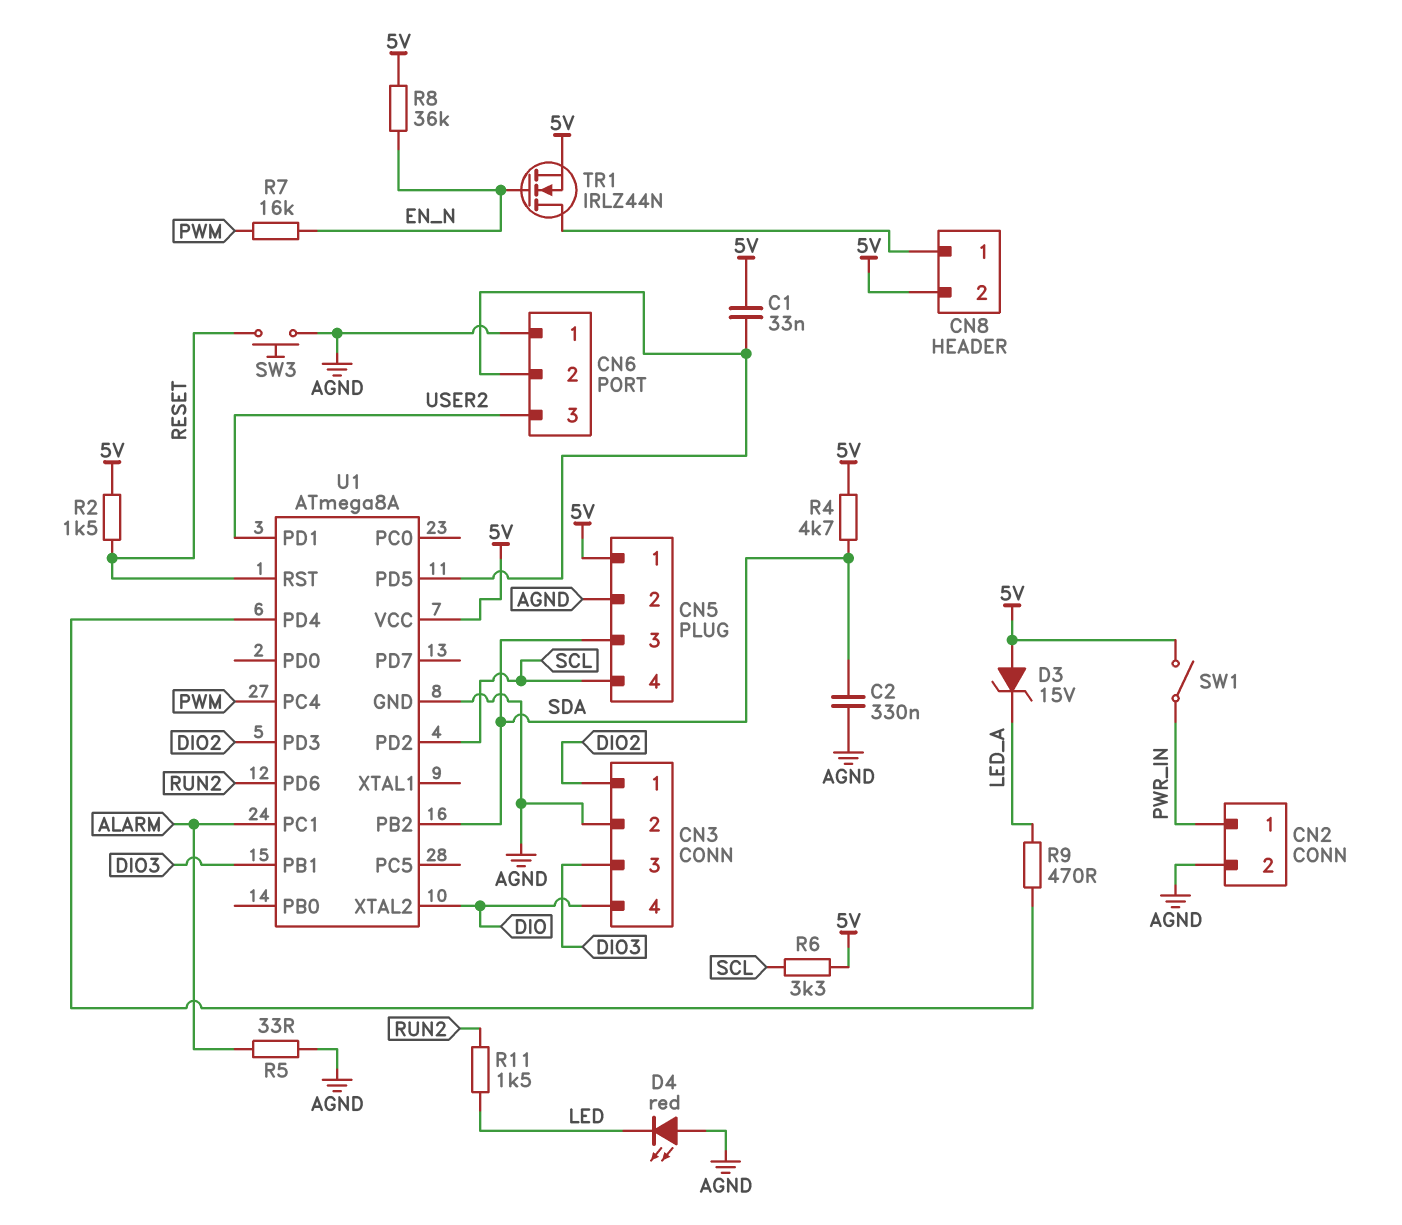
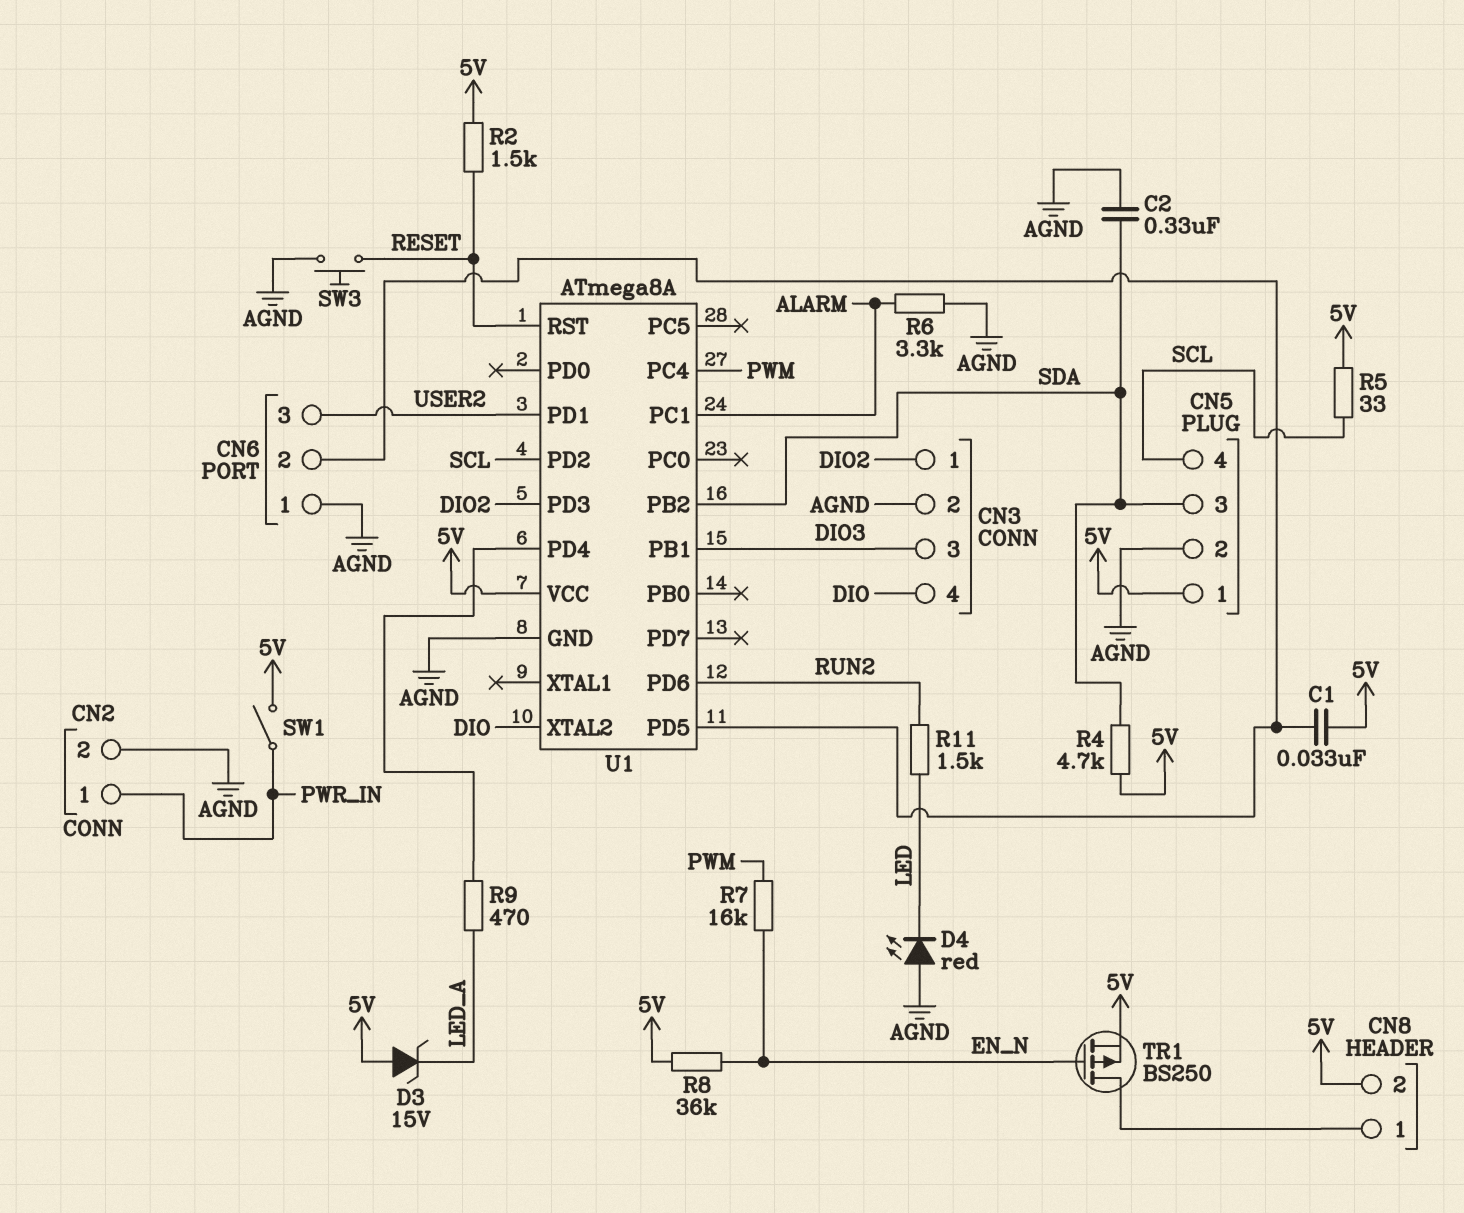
R5: 33 (AGND, ALARM) -> 33 (5V, SCL)
R6: 3.3k (5V, SCL) -> 3.3k (AGND, ALARM)
TR1: NMOS IRLZ44N (G EN_N, D CN8/1, S 5V) -> PMOS BS250 (G EN_N, D CN8/1, S 5V)

